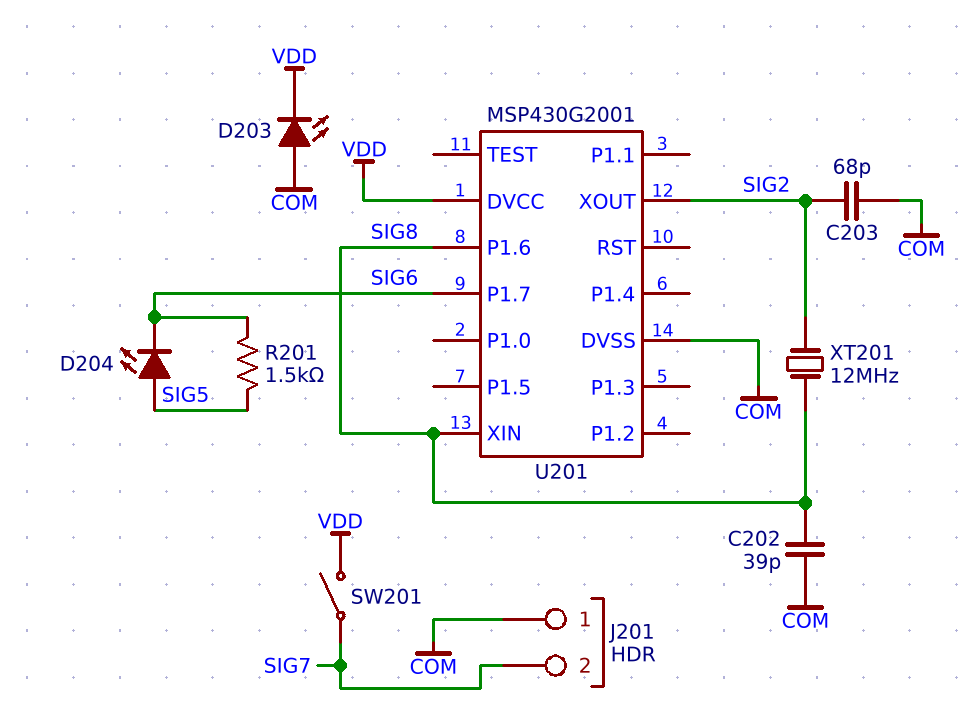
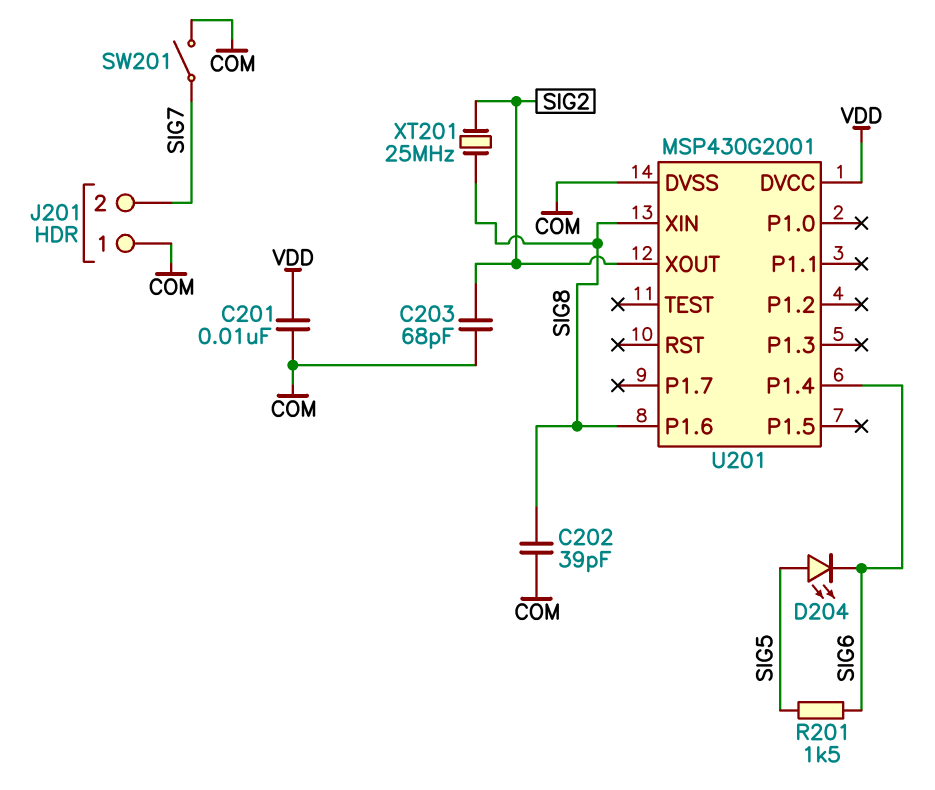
C201: none -> 10nF (COM, VDD)
D203: LED (A COM, K VDD) -> none
SW201: switch (SIG7, VDD) -> switch (COM, SIG7)
U201 pin P1.4: none -> SIG6
U201 pin P1.7: SIG6 -> none
XT201: 12MHz (SIG2, SIG8) -> 25MHz (SIG2, SIG8)

